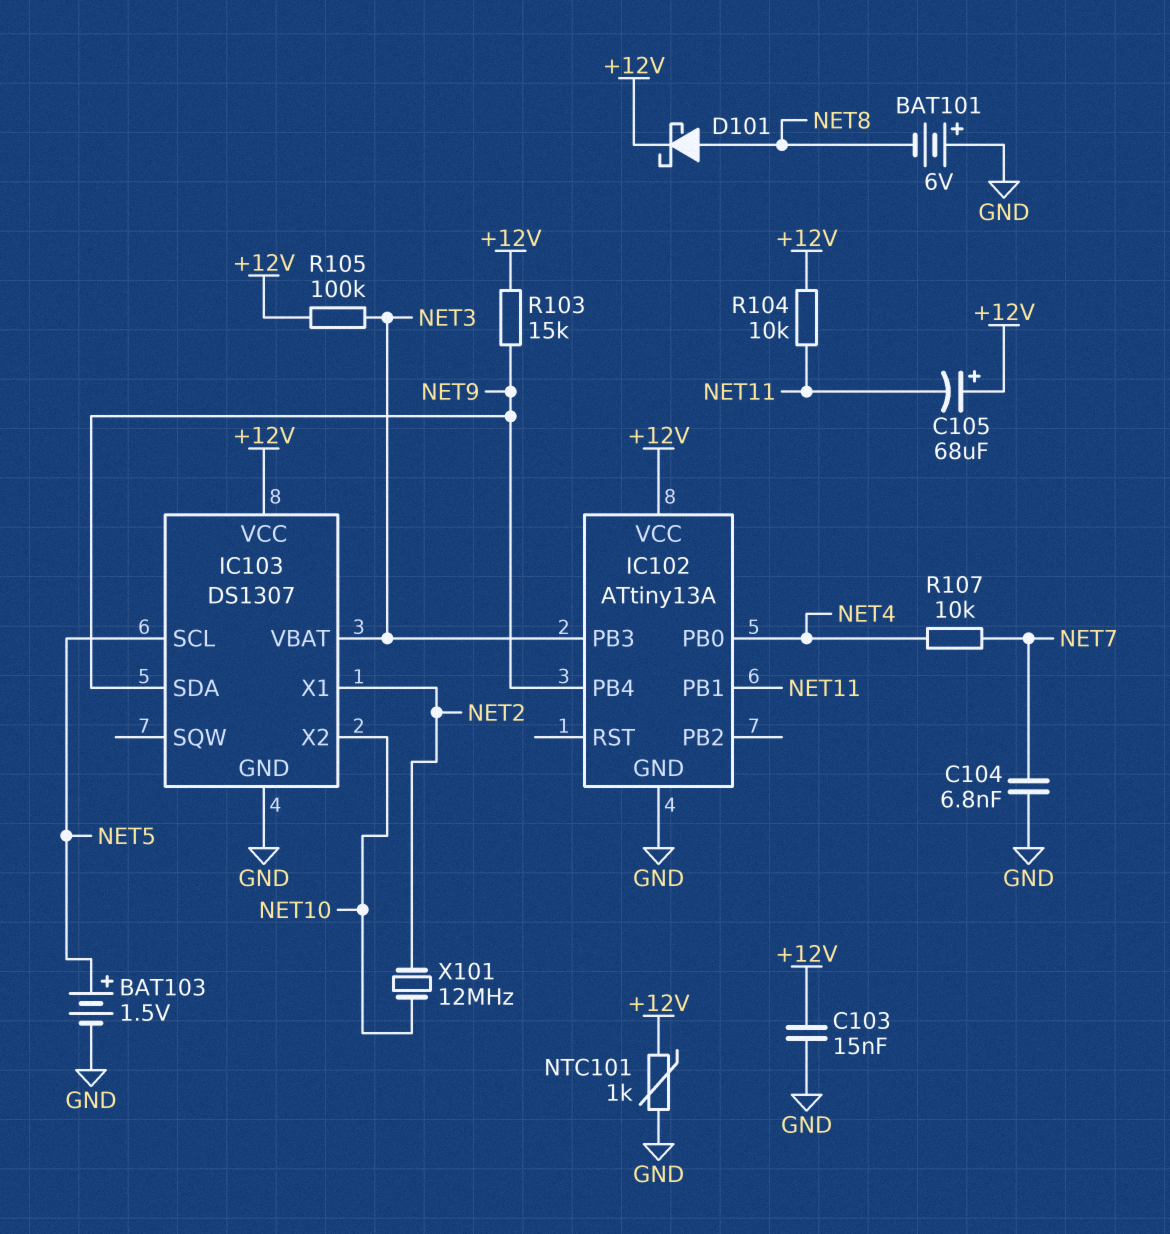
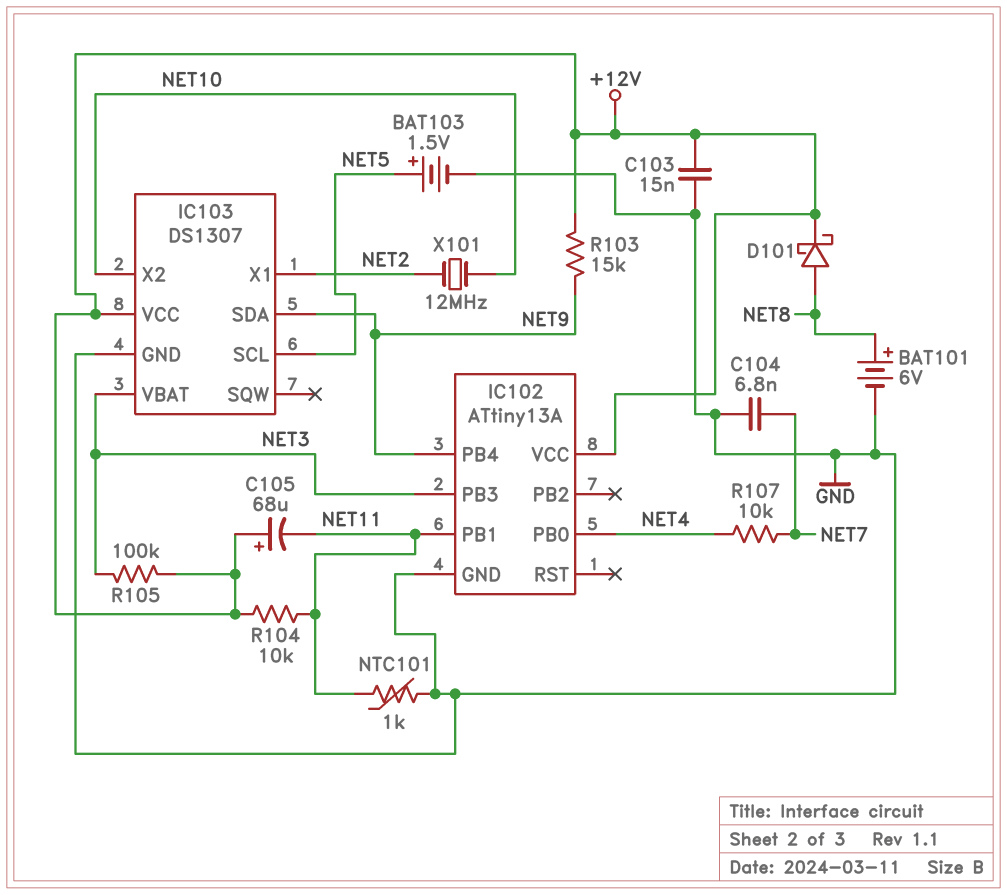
BAT101: 6V (plus GND, minus NET8) -> 6V (plus NET8, minus GND)
NTC101: 1k (+12V, GND) -> 1k (GND, NET11)

